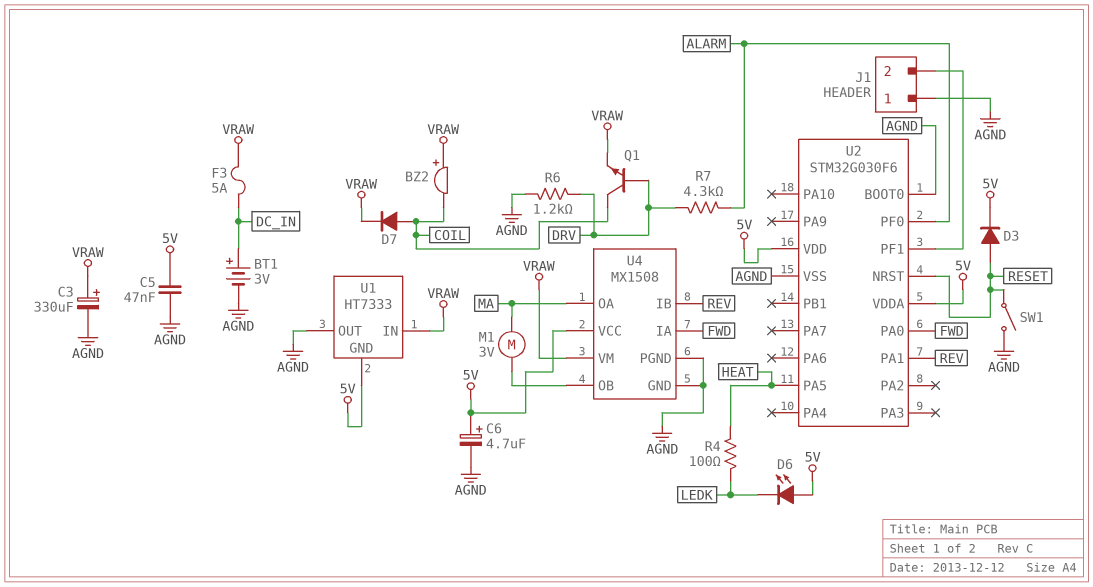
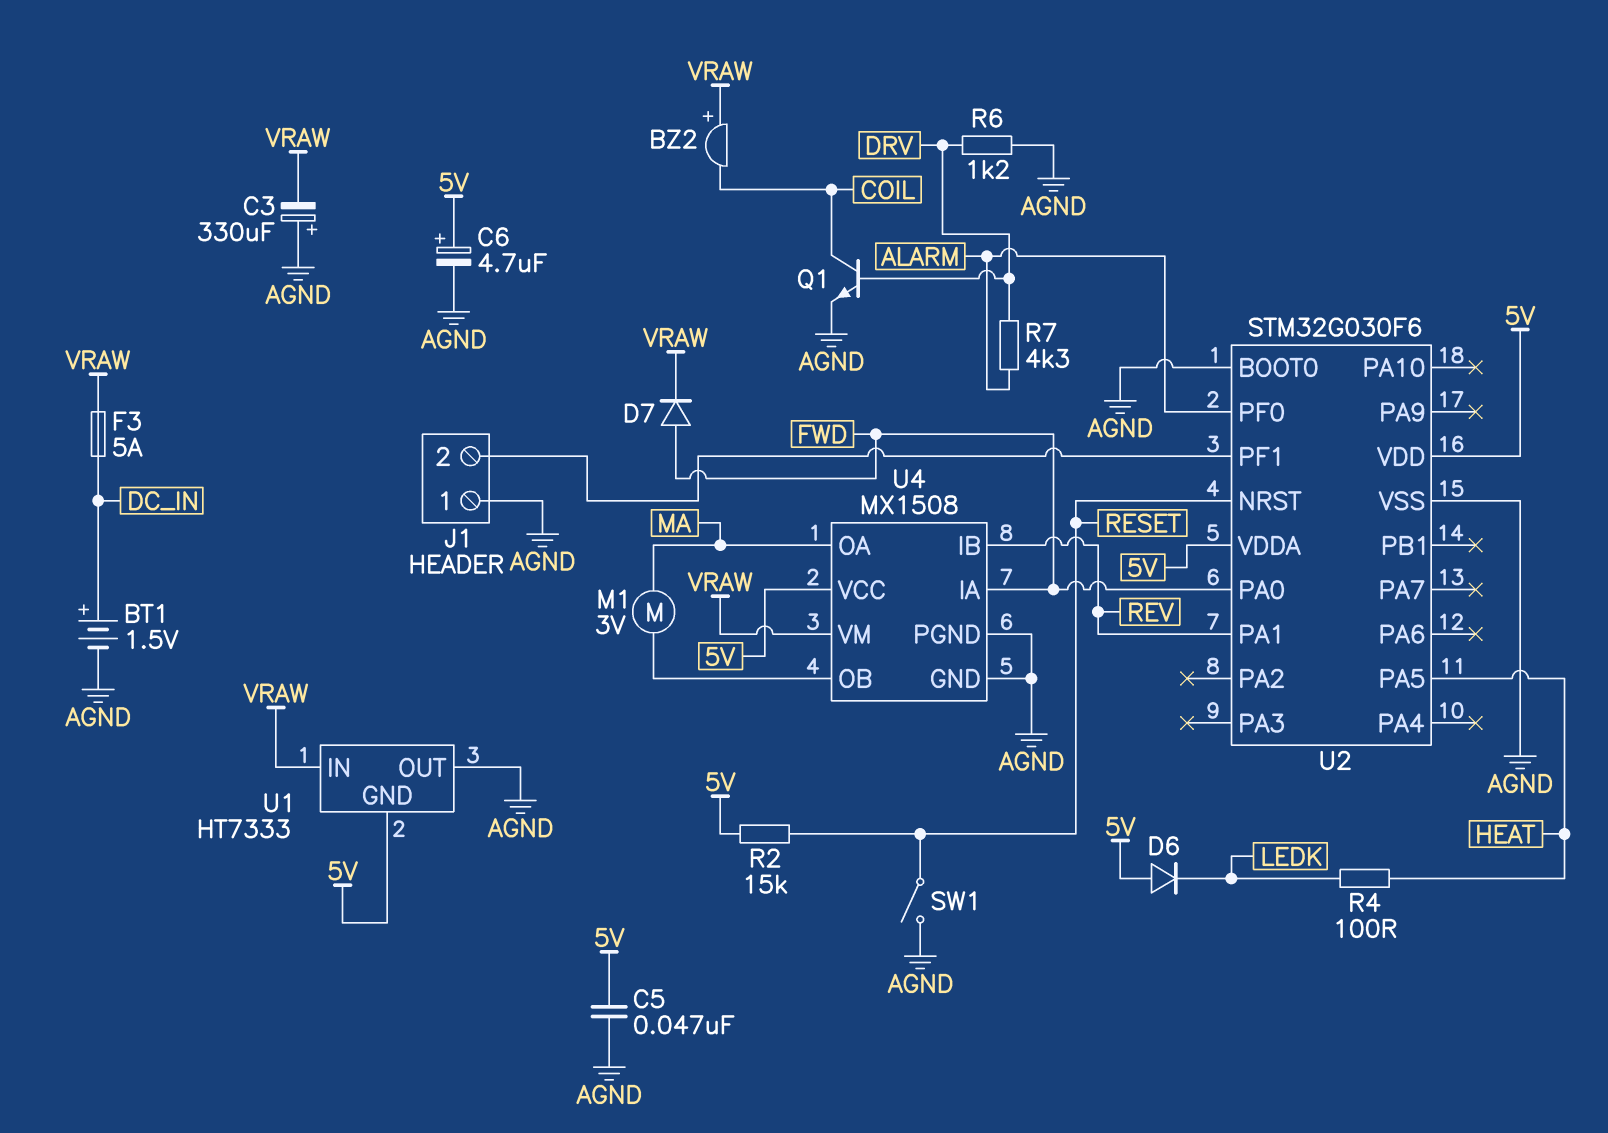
BT1: 3V (plus DC_IN, minus AGND) -> 1.5V (plus DC_IN, minus AGND)
C3: 330uF (plus VRAW, minus AGND) -> 330uF (plus AGND, minus VRAW)
D3: diode (A RESET, K 5V) -> none
D6: LED (A 5V, K LEDK) -> diode (A 5V, K LEDK)
D7: diode (A COIL, K VRAW) -> diode (A FWD, K VRAW)
Q1: NPN (B DRV, C COIL, E VRAW) -> NPN (B DRV, C COIL, E AGND)
R2: none -> 15k (5V, RESET)

